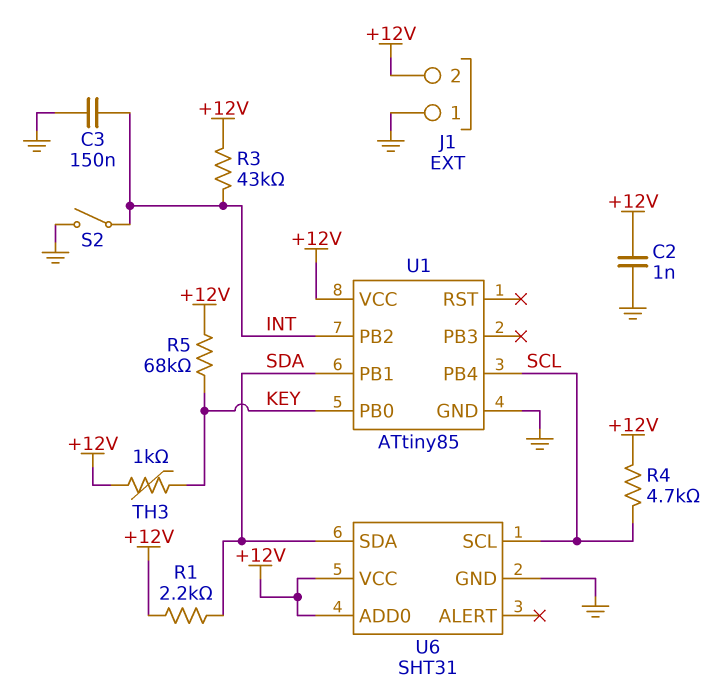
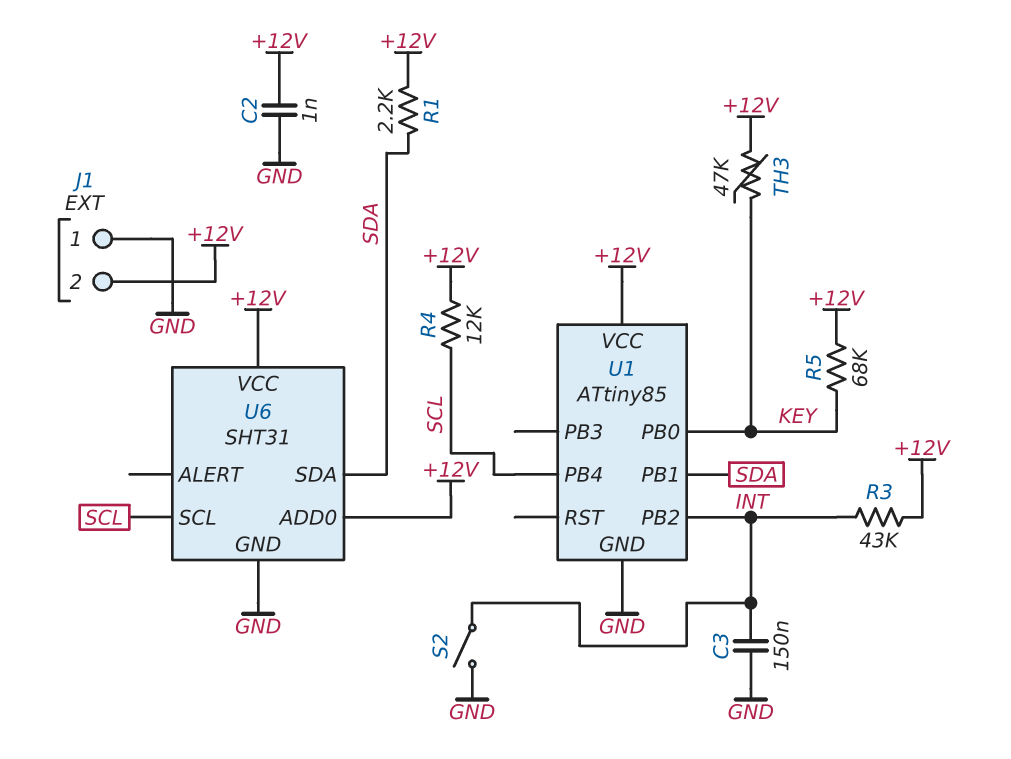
R4: 4.7k (+12V, SCL) -> 12k (+12V, SCL)
TH3: 1k (+12V, KEY) -> 47k (+12V, KEY)

